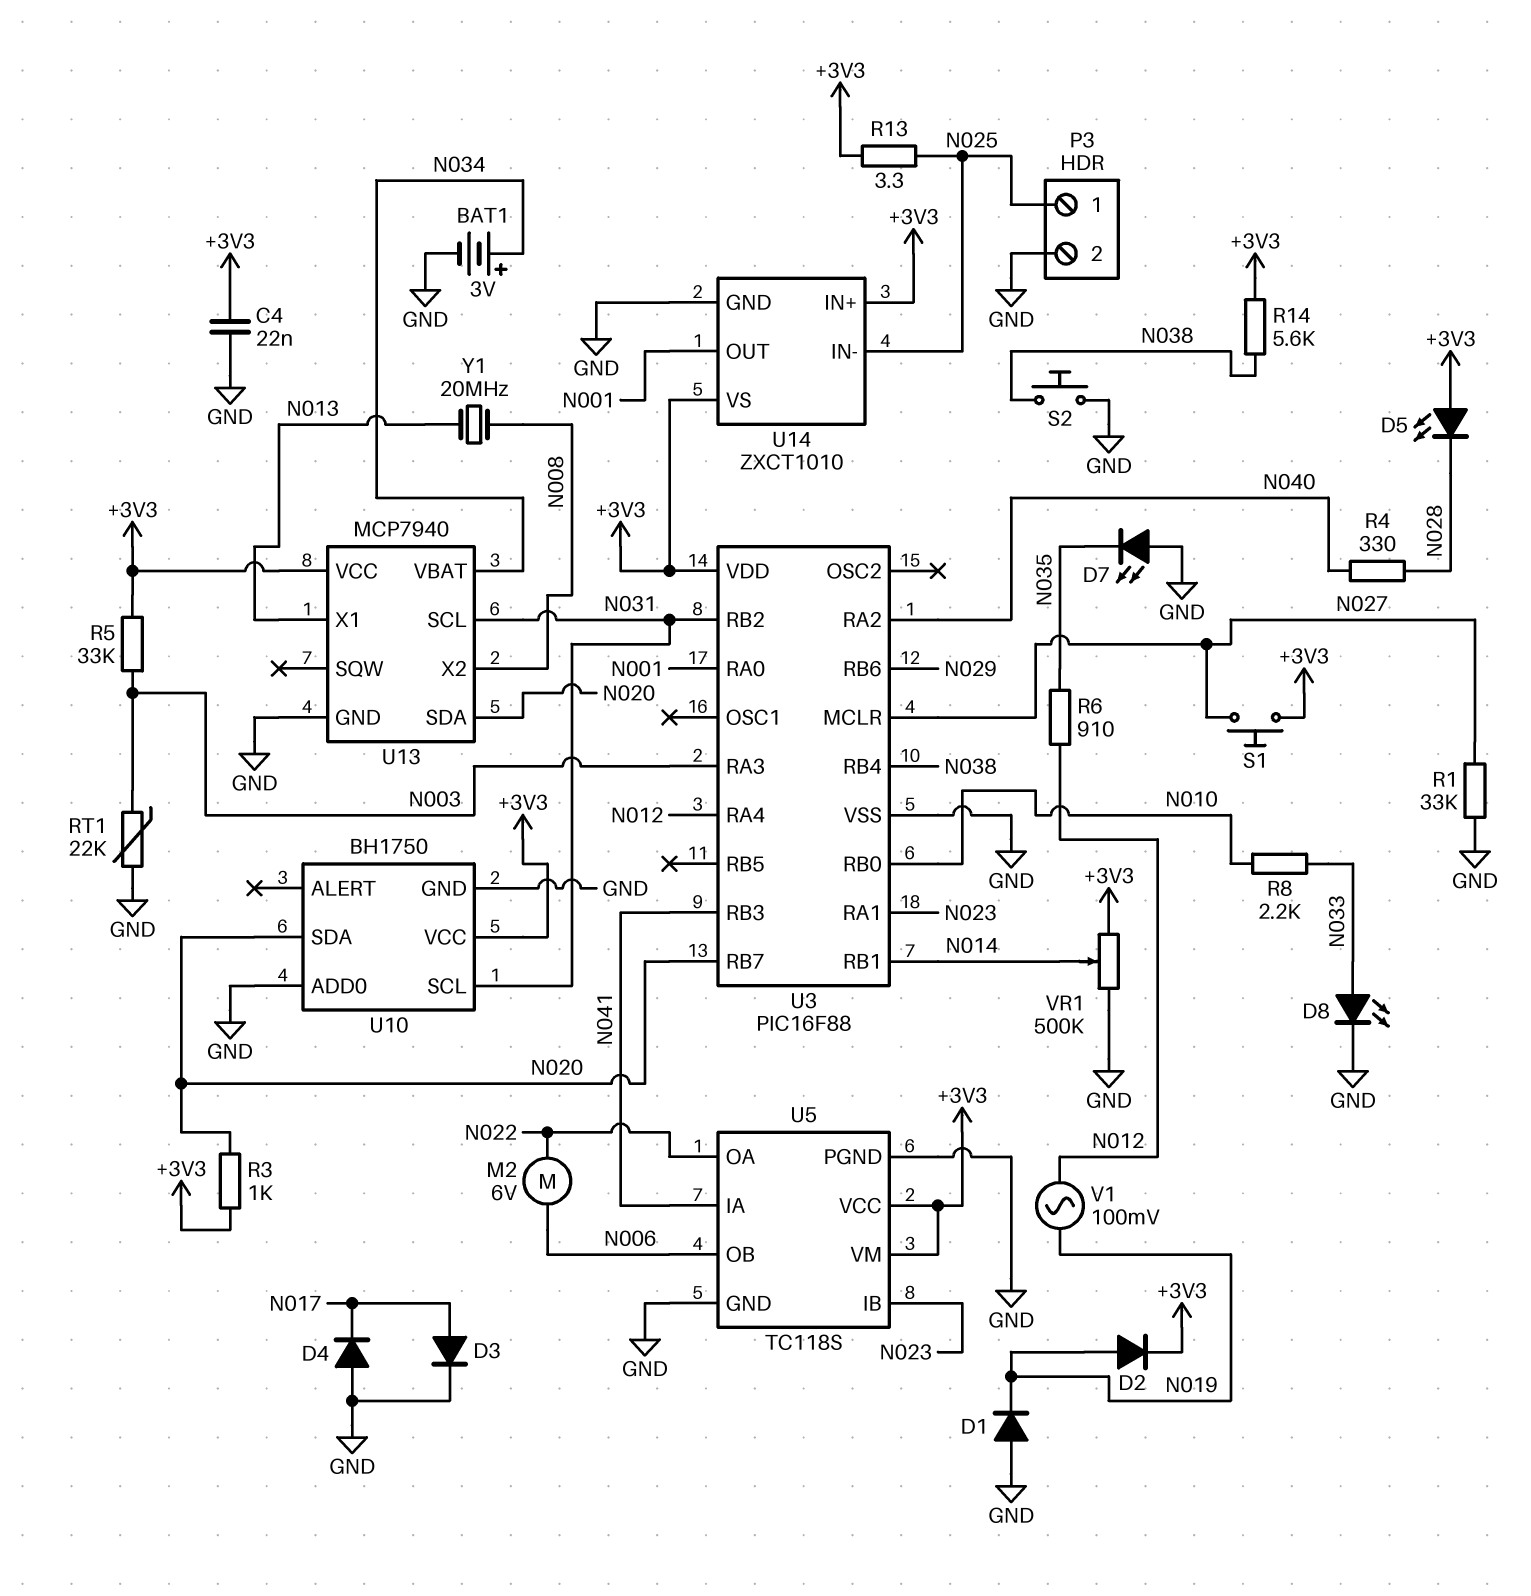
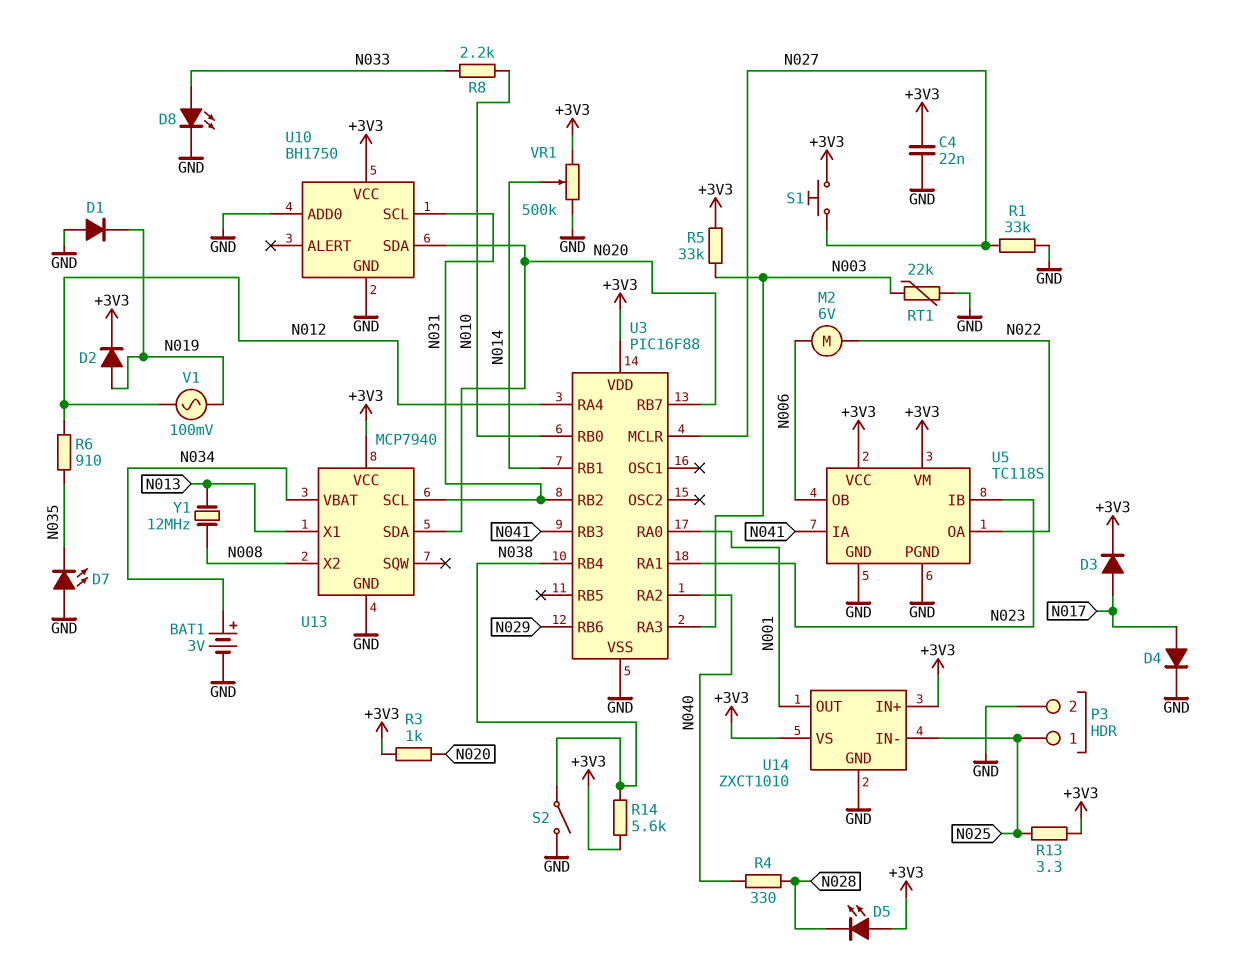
D3: diode (A N017, K GND) -> diode (A N017, K +3V3)
D4: diode (A GND, K N017) -> diode (A N017, K GND)
S2: button (GND, N038) -> switch (GND, N038)
Y1: 20MHz (N008, N013) -> 12MHz (N008, N013)

